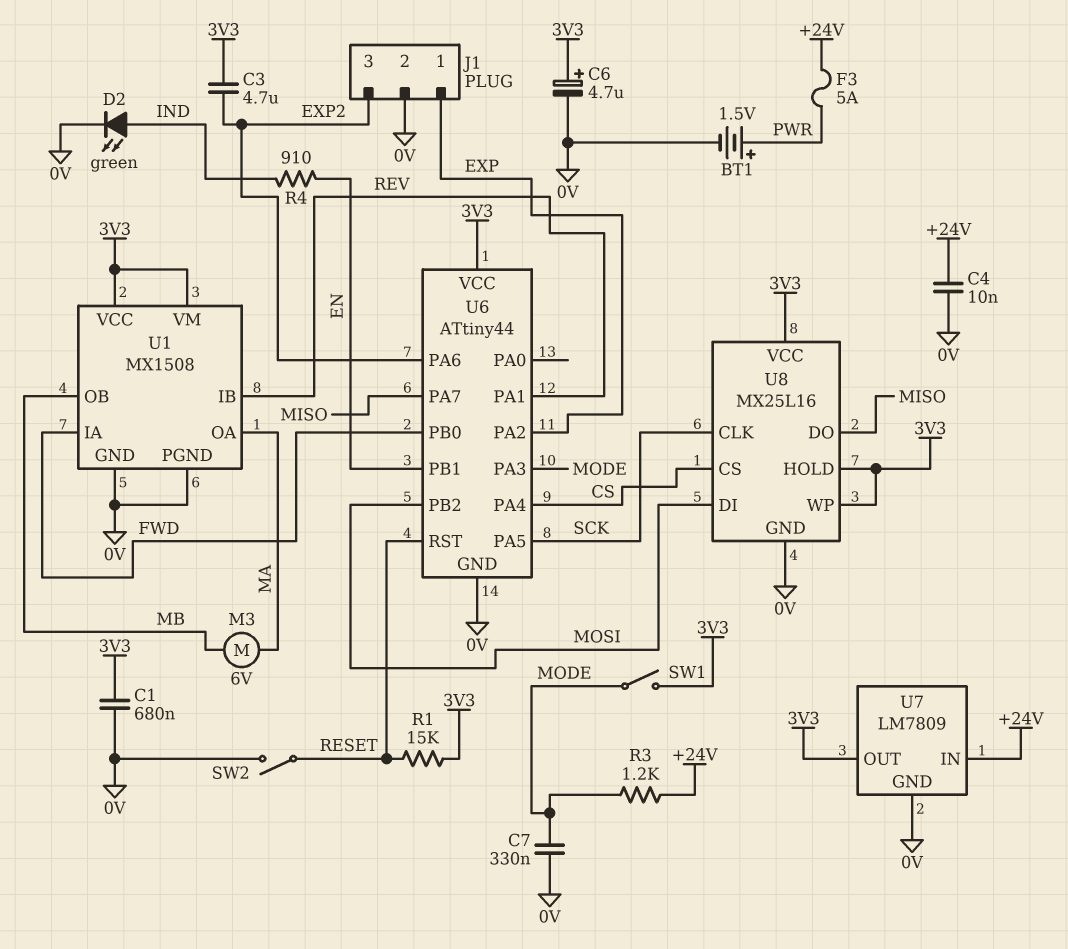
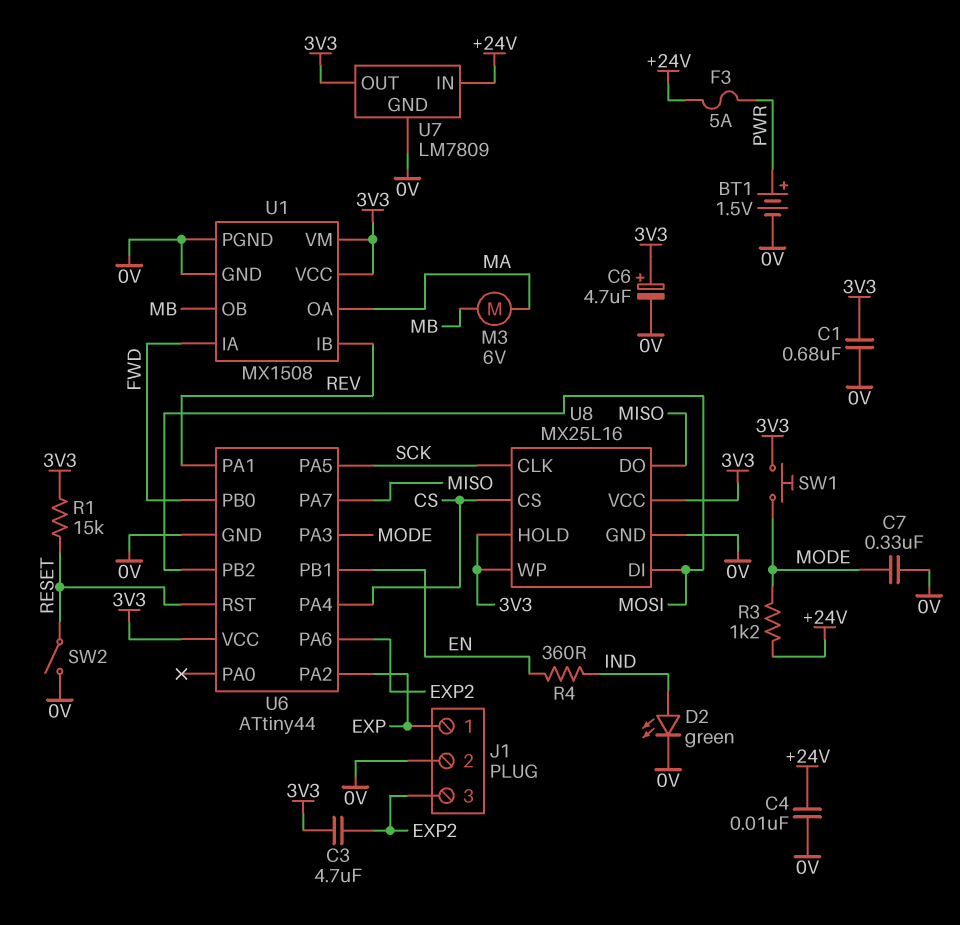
R4: 910 (EN, IND) -> 360 (EN, IND)
SW1: switch (3V3, MODE) -> button (3V3, MODE)

